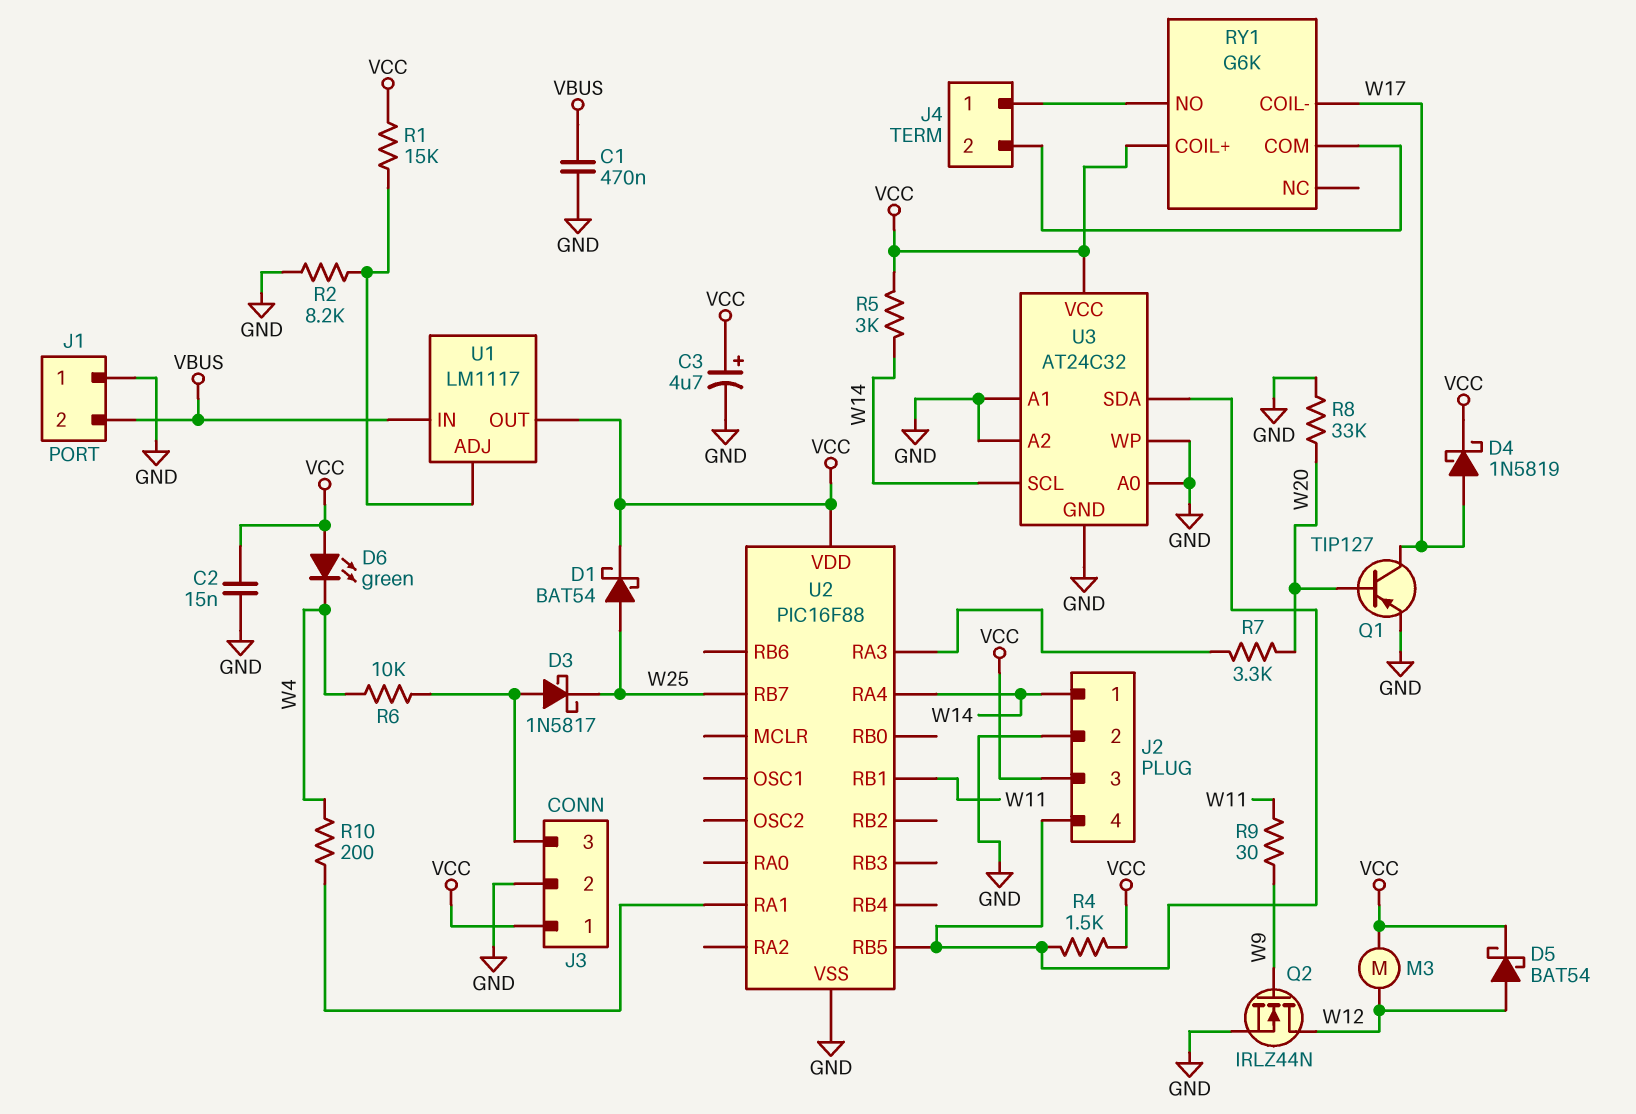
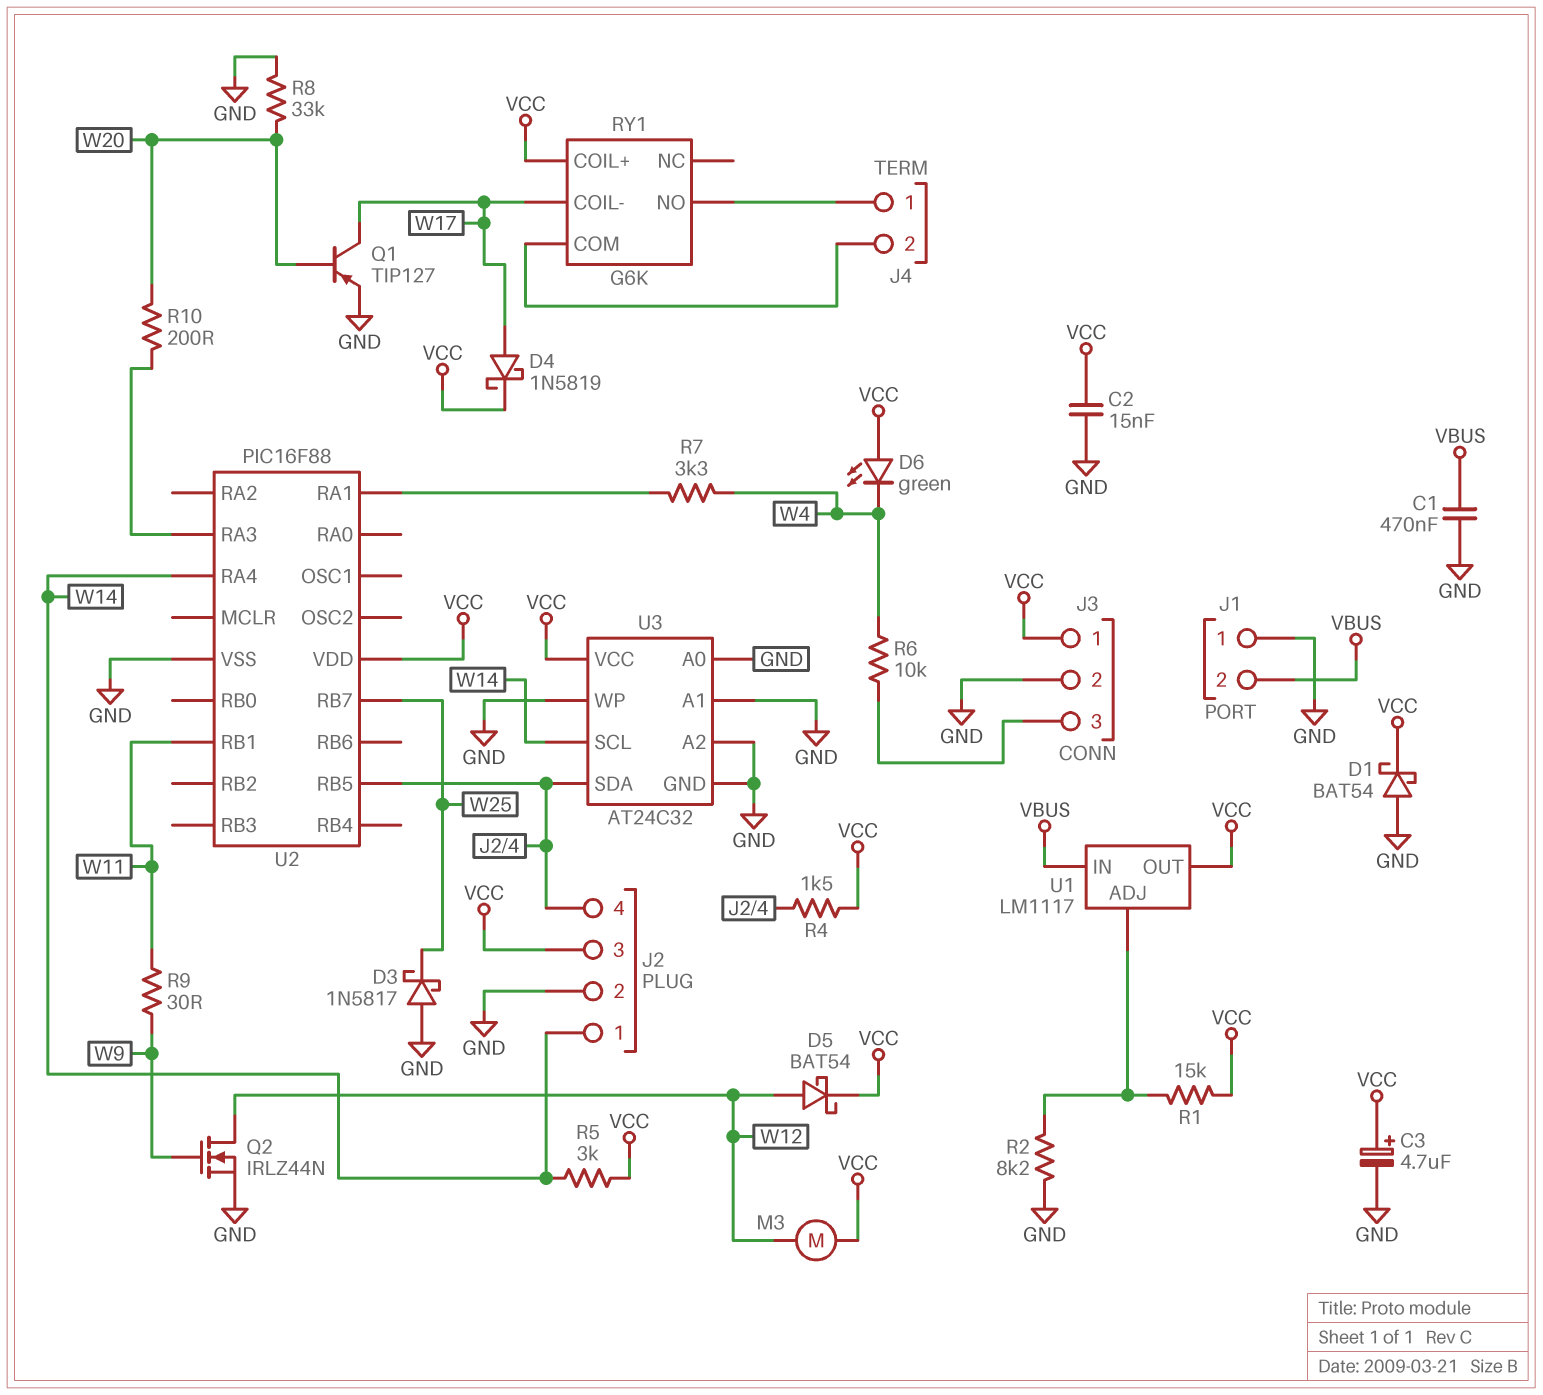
D1: schottky BAT54 (A W25, K VCC) -> schottky BAT54 (A GND, K VCC)
D3: schottky 1N5817 (A J3/3, K W25) -> schottky 1N5817 (A GND, K W25)
R7: 3.3k (U2/RA3, W20) -> 3.3k (U2/RA1, W4)
R10: 200 (U2/RA1, W4) -> 200 (U2/RA3, W20)

